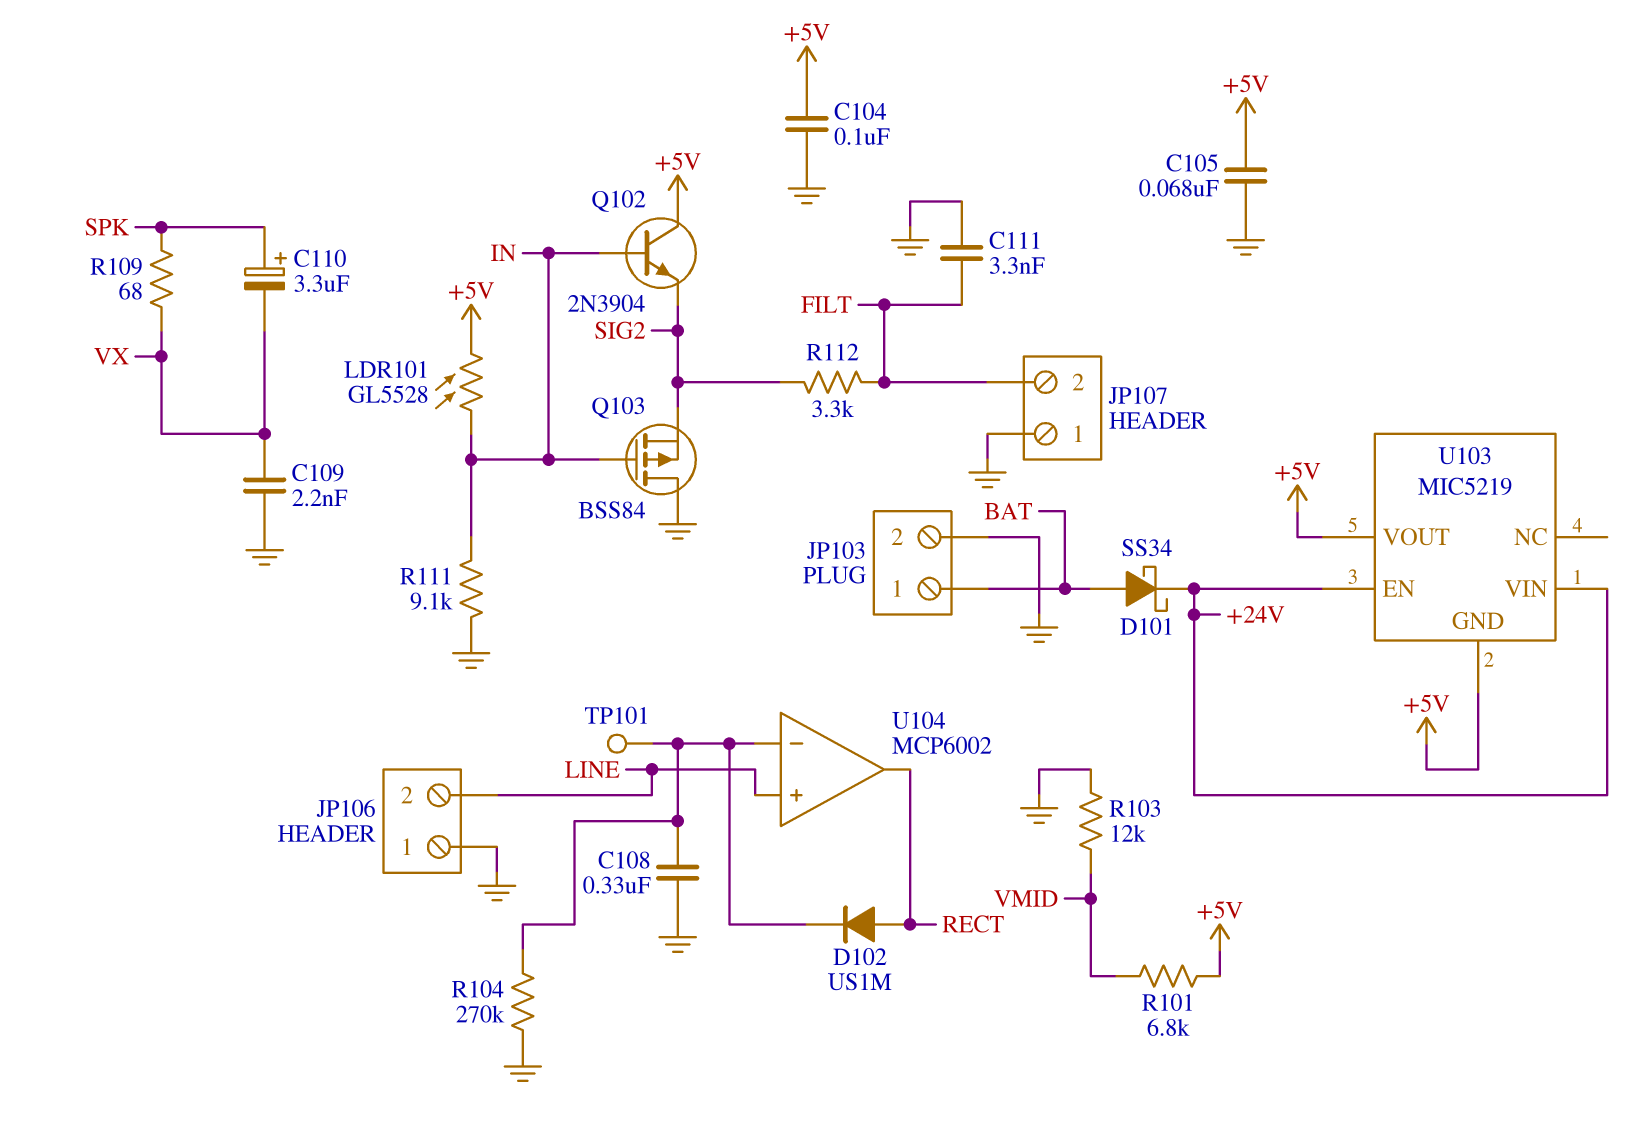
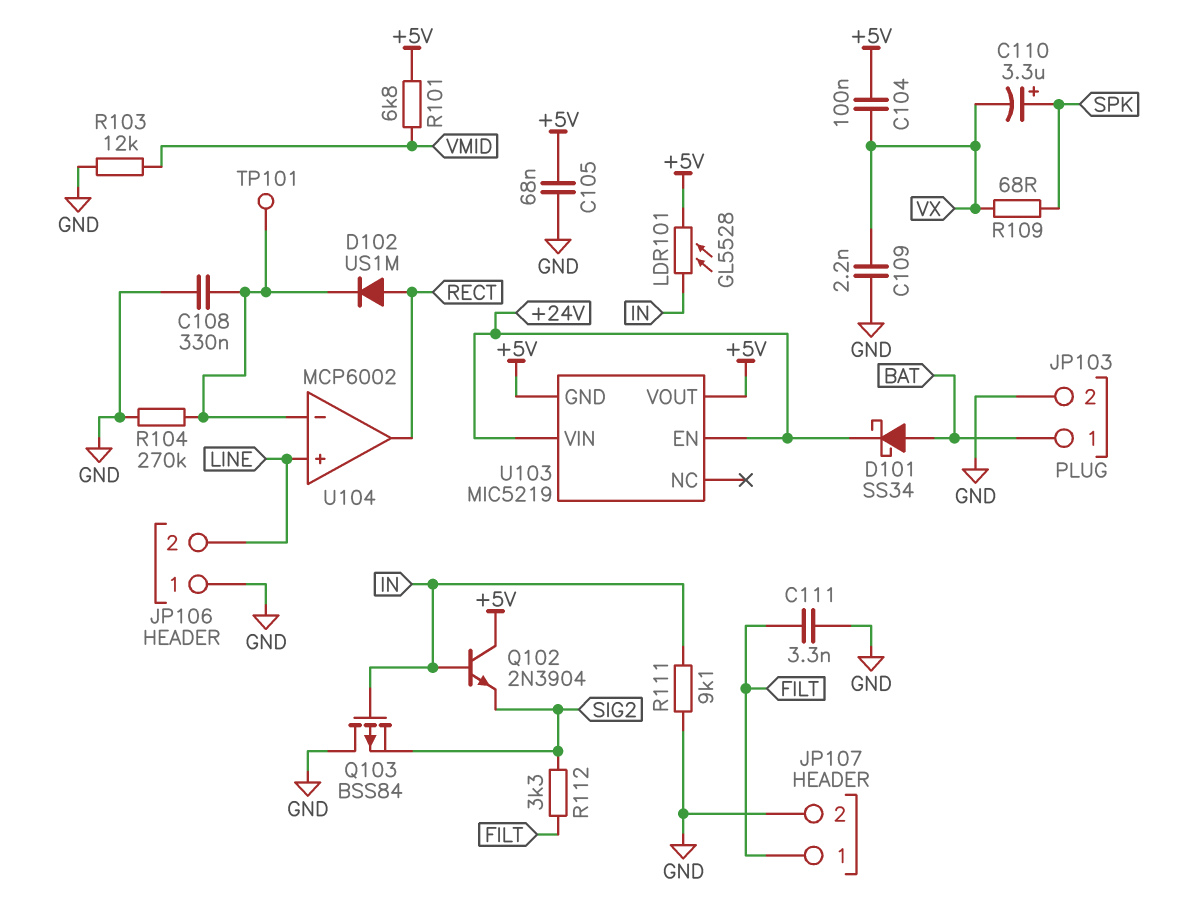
C104: 100nF (+5V, GND) -> 100nF (+5V, VX)
JP107 pin 1: GND -> FILT
JP107 pin 2: FILT -> GND

